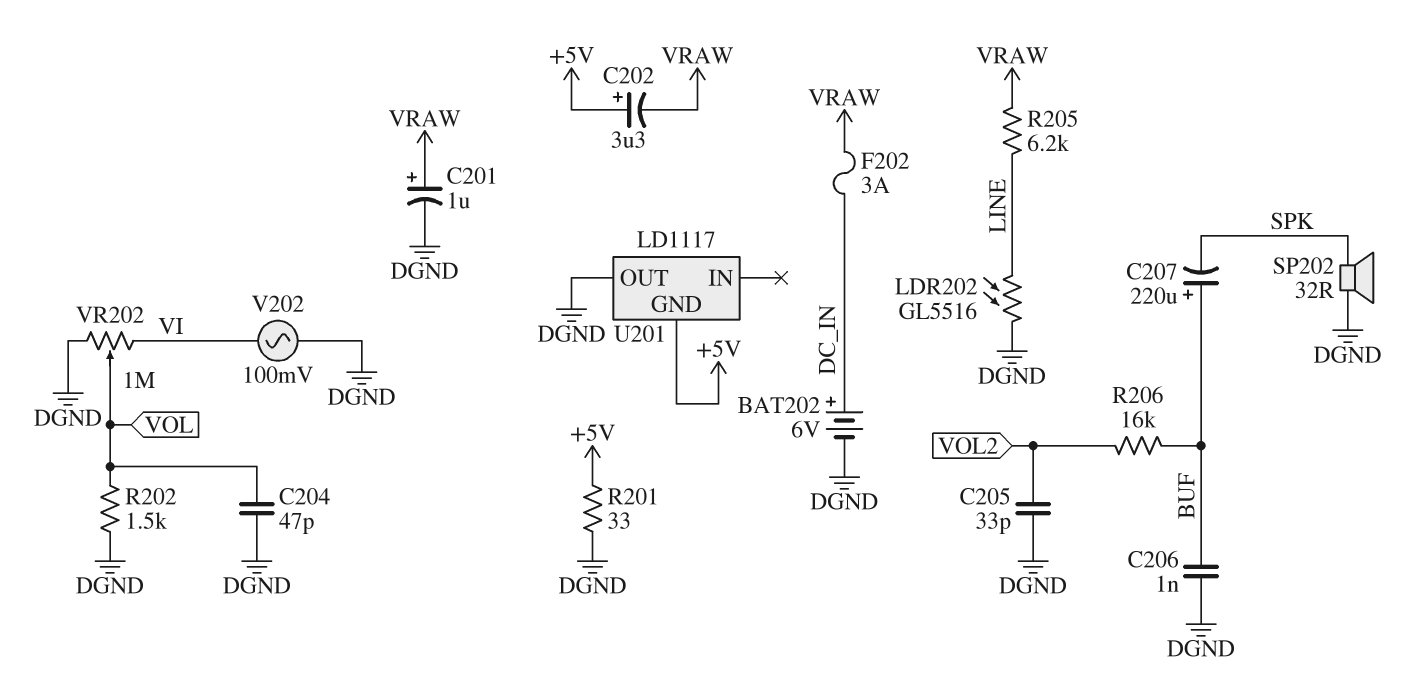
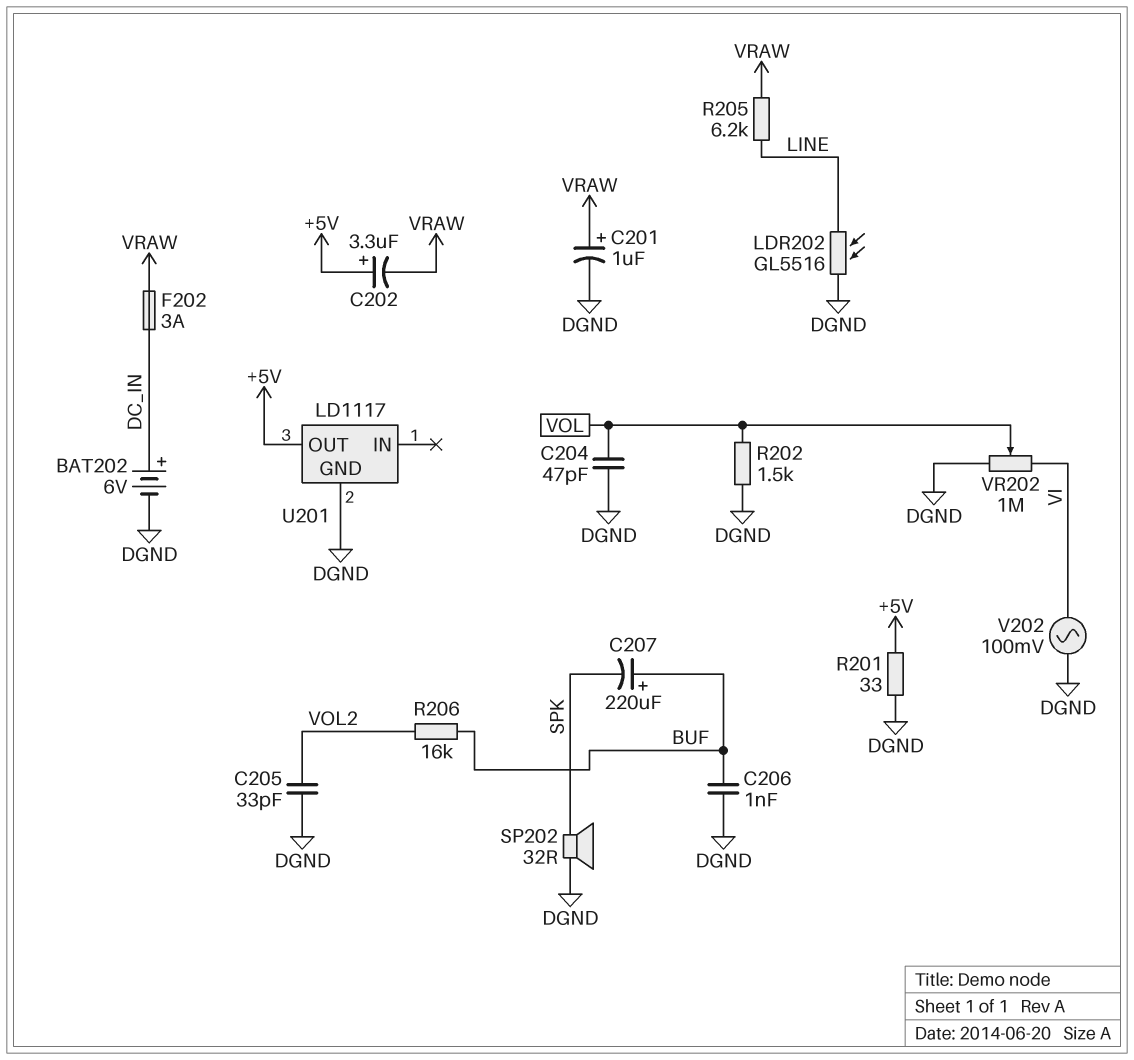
U201 pin GND: +5V -> DGND
U201 pin OUT: DGND -> +5V

